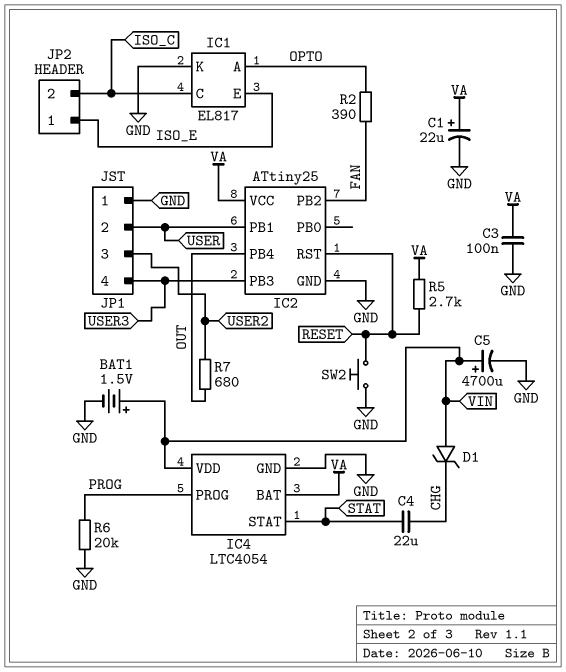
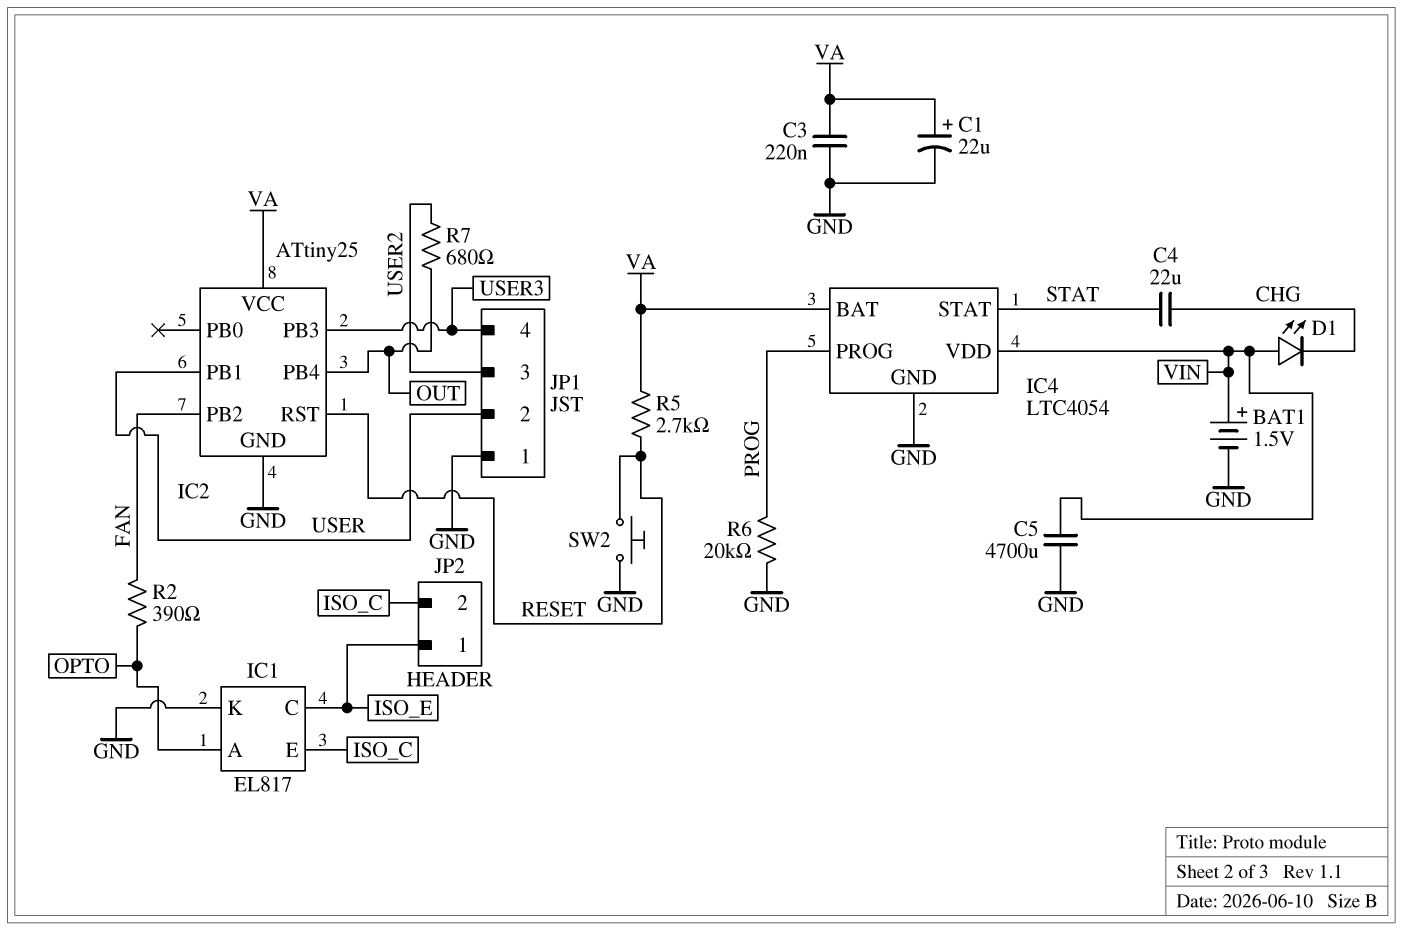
C3: 100nF (GND, VA) -> 220nF (GND, VA)
C5: 4700uF (plus VIN, minus GND) -> 4700uF (GND, VIN)
D1: zener (A VIN, K CHG) -> LED (A VIN, K CHG)
IC1 pin C: ISO_C -> ISO_E
IC1 pin E: ISO_E -> ISO_C

